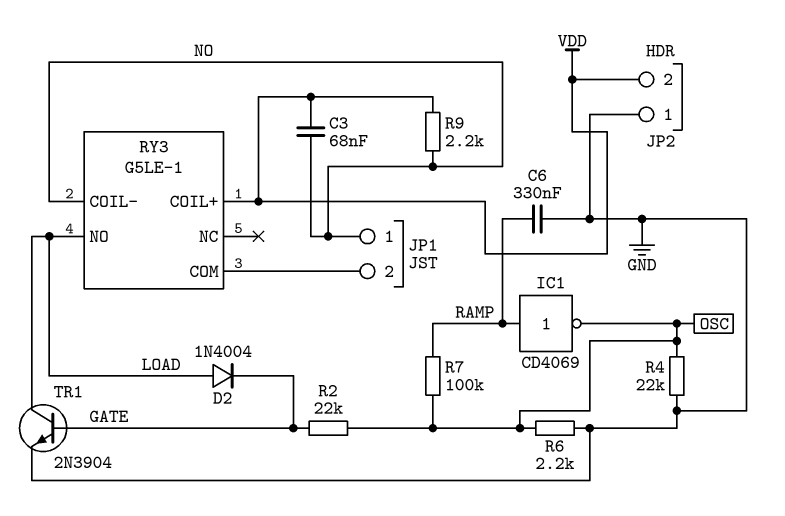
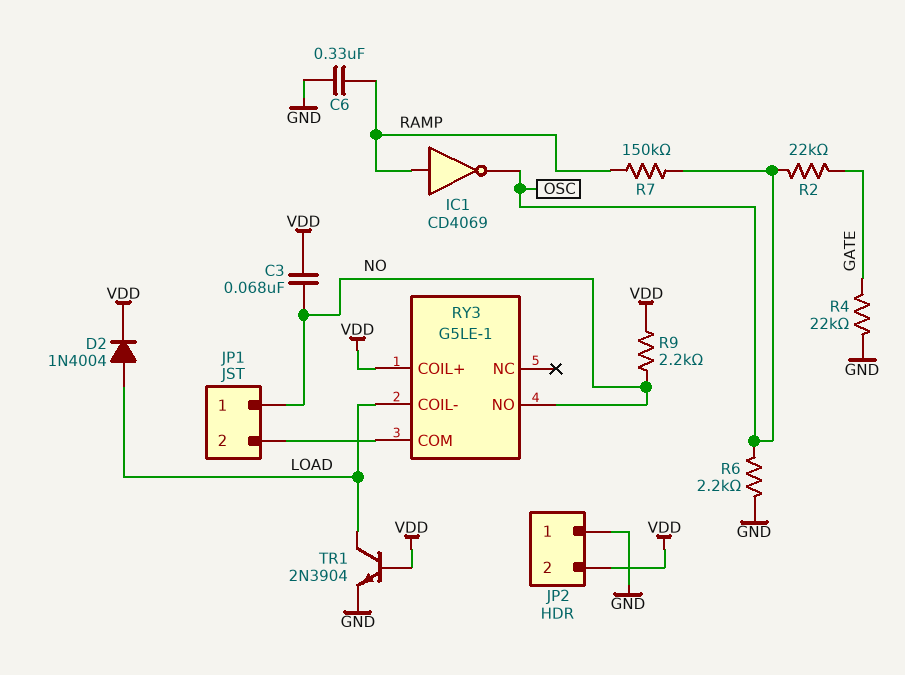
D2: diode 1N4004 (A LOAD, K GATE) -> diode 1N4004 (A LOAD, K VDD)
R4: 22k (GND, OSC) -> 22k (GATE, GND)
R7: 100k (OSC, RAMP) -> 150k (OSC, RAMP)
RY3 pin COIL-: NO -> LOAD
RY3 pin NO: LOAD -> NO
TR1: NPN 2N3904 (B GATE, C LOAD, E GND) -> NPN 2N3904 (B VDD, C LOAD, E GND)

